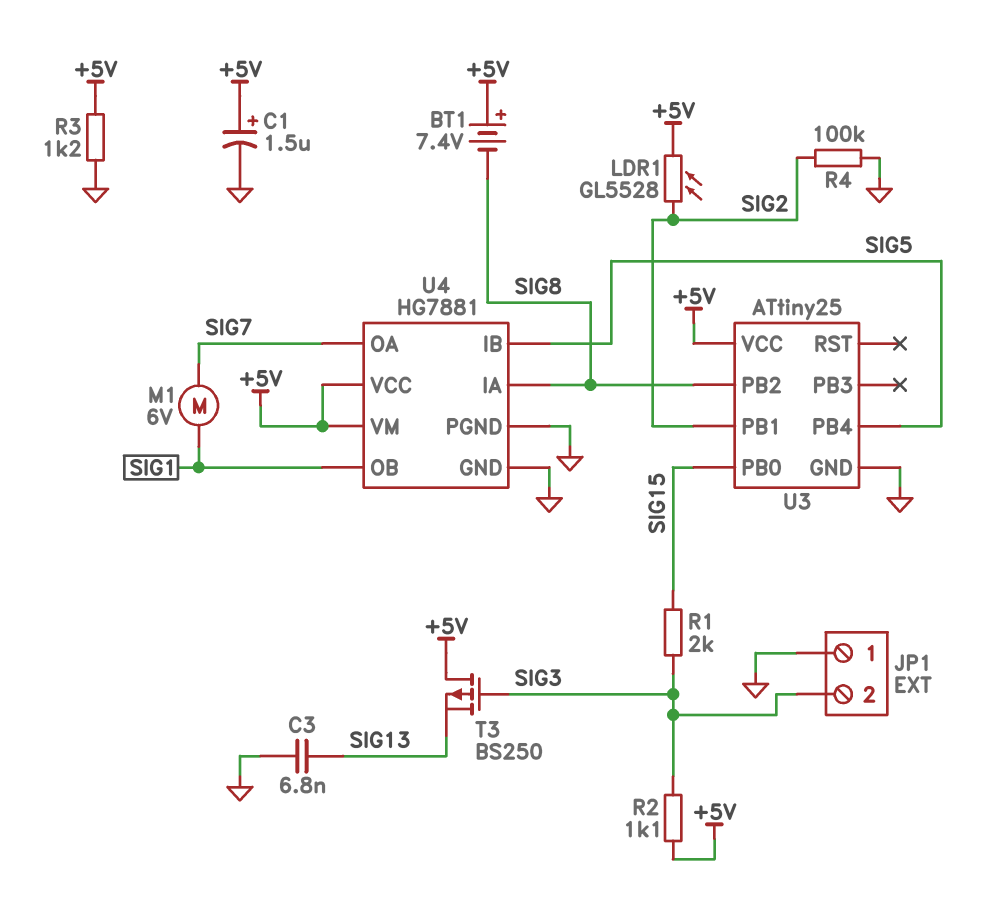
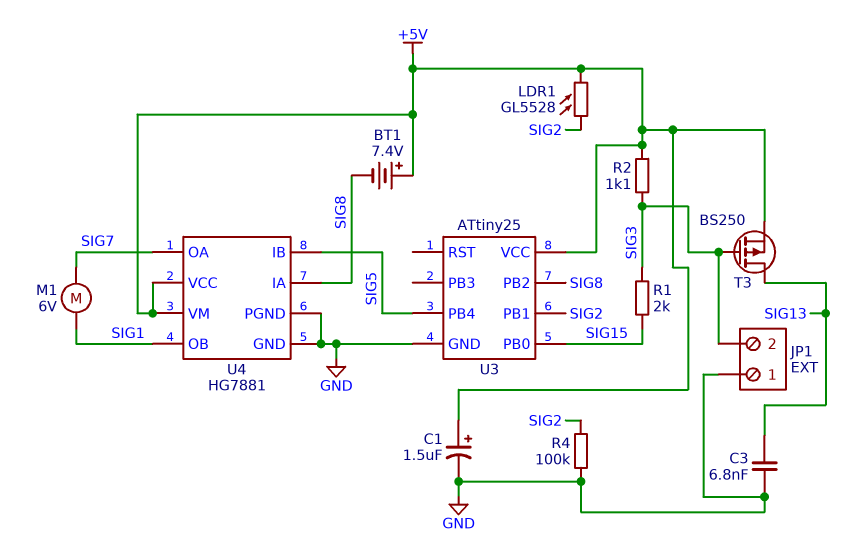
R3: 1.2k (+5V, GND) -> none
T3: PMOS BS250 (G SIG3, D +5V, S SIG13) -> PMOS BS250 (G SIG3, D SIG13, S +5V)

